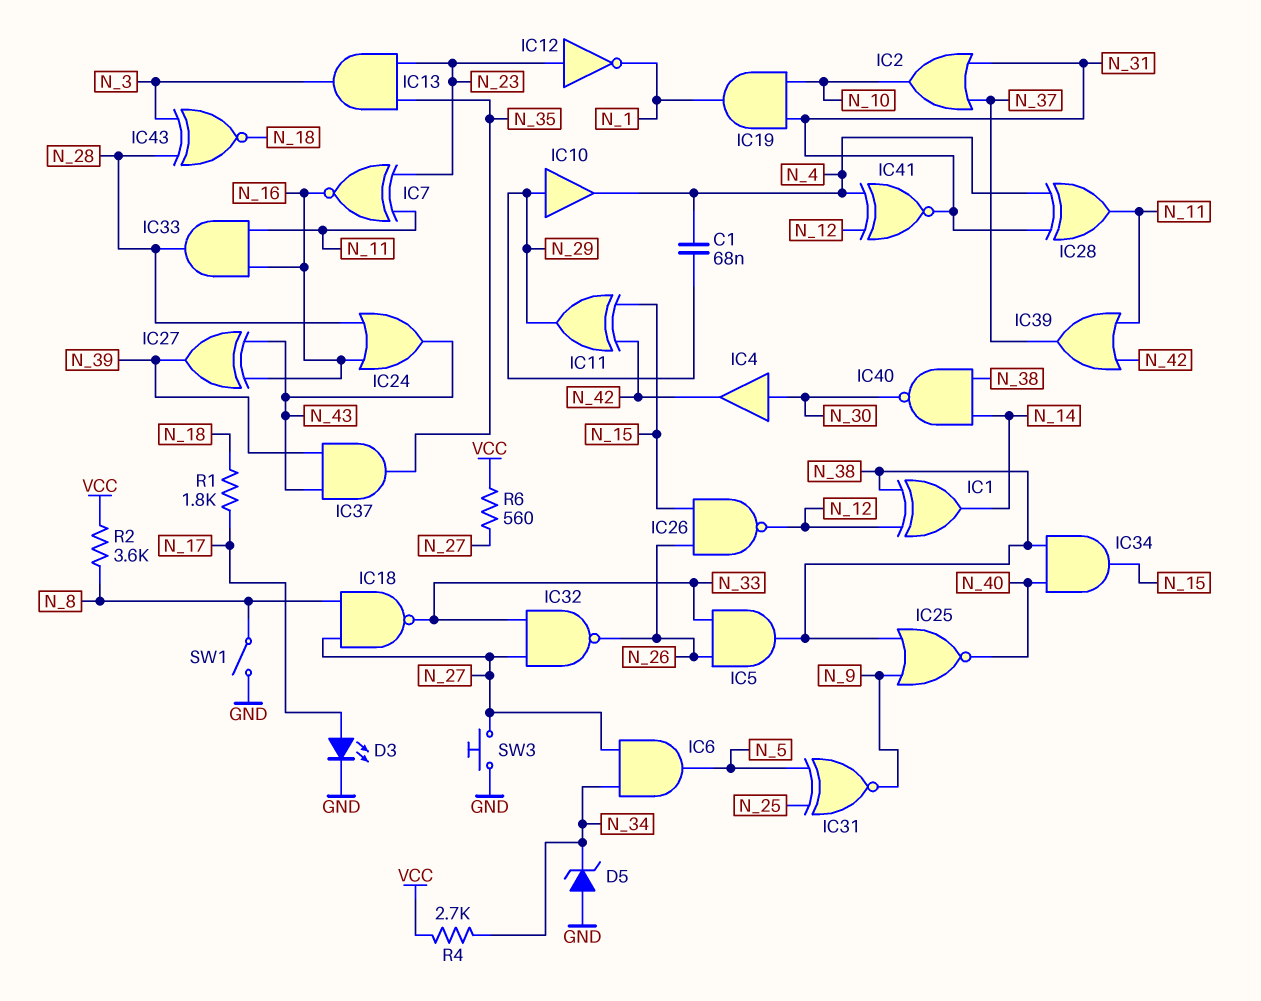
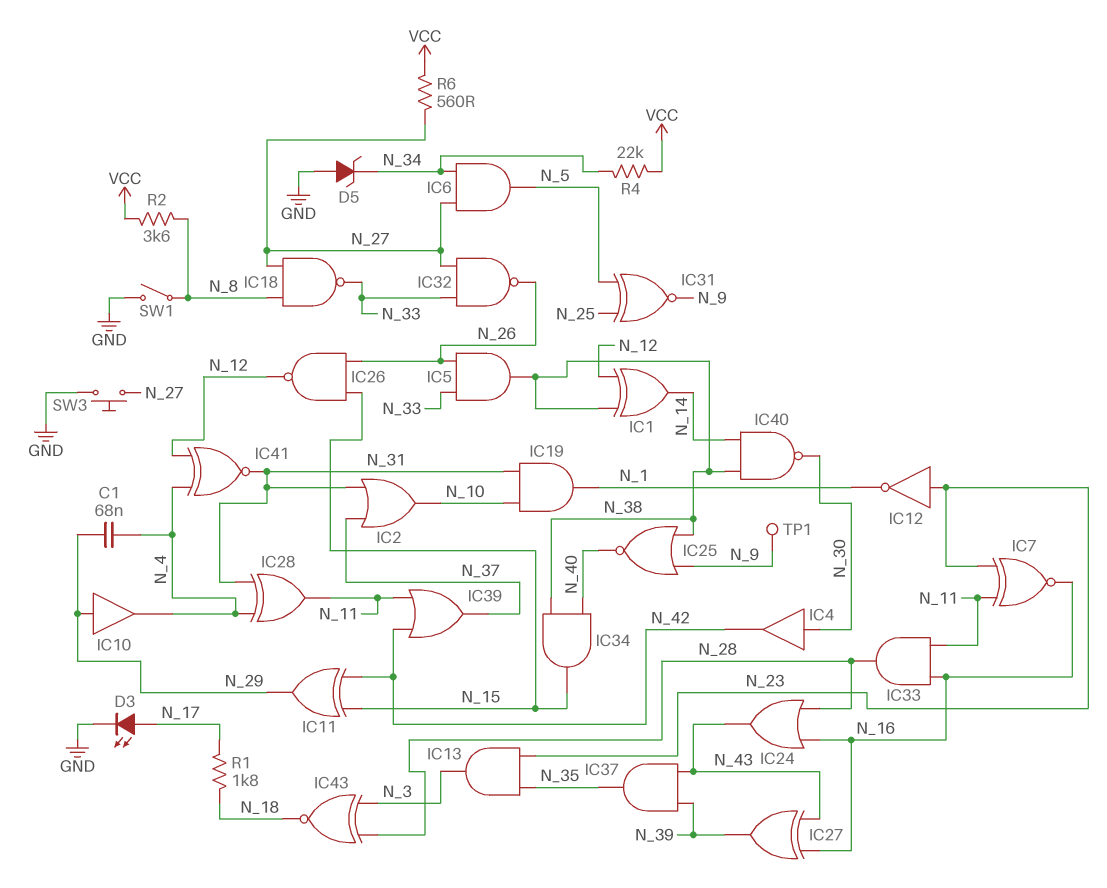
R4: 2.7k (N_34, VCC) -> 22k (N_34, VCC)
TP1: none -> test point (N_9)

